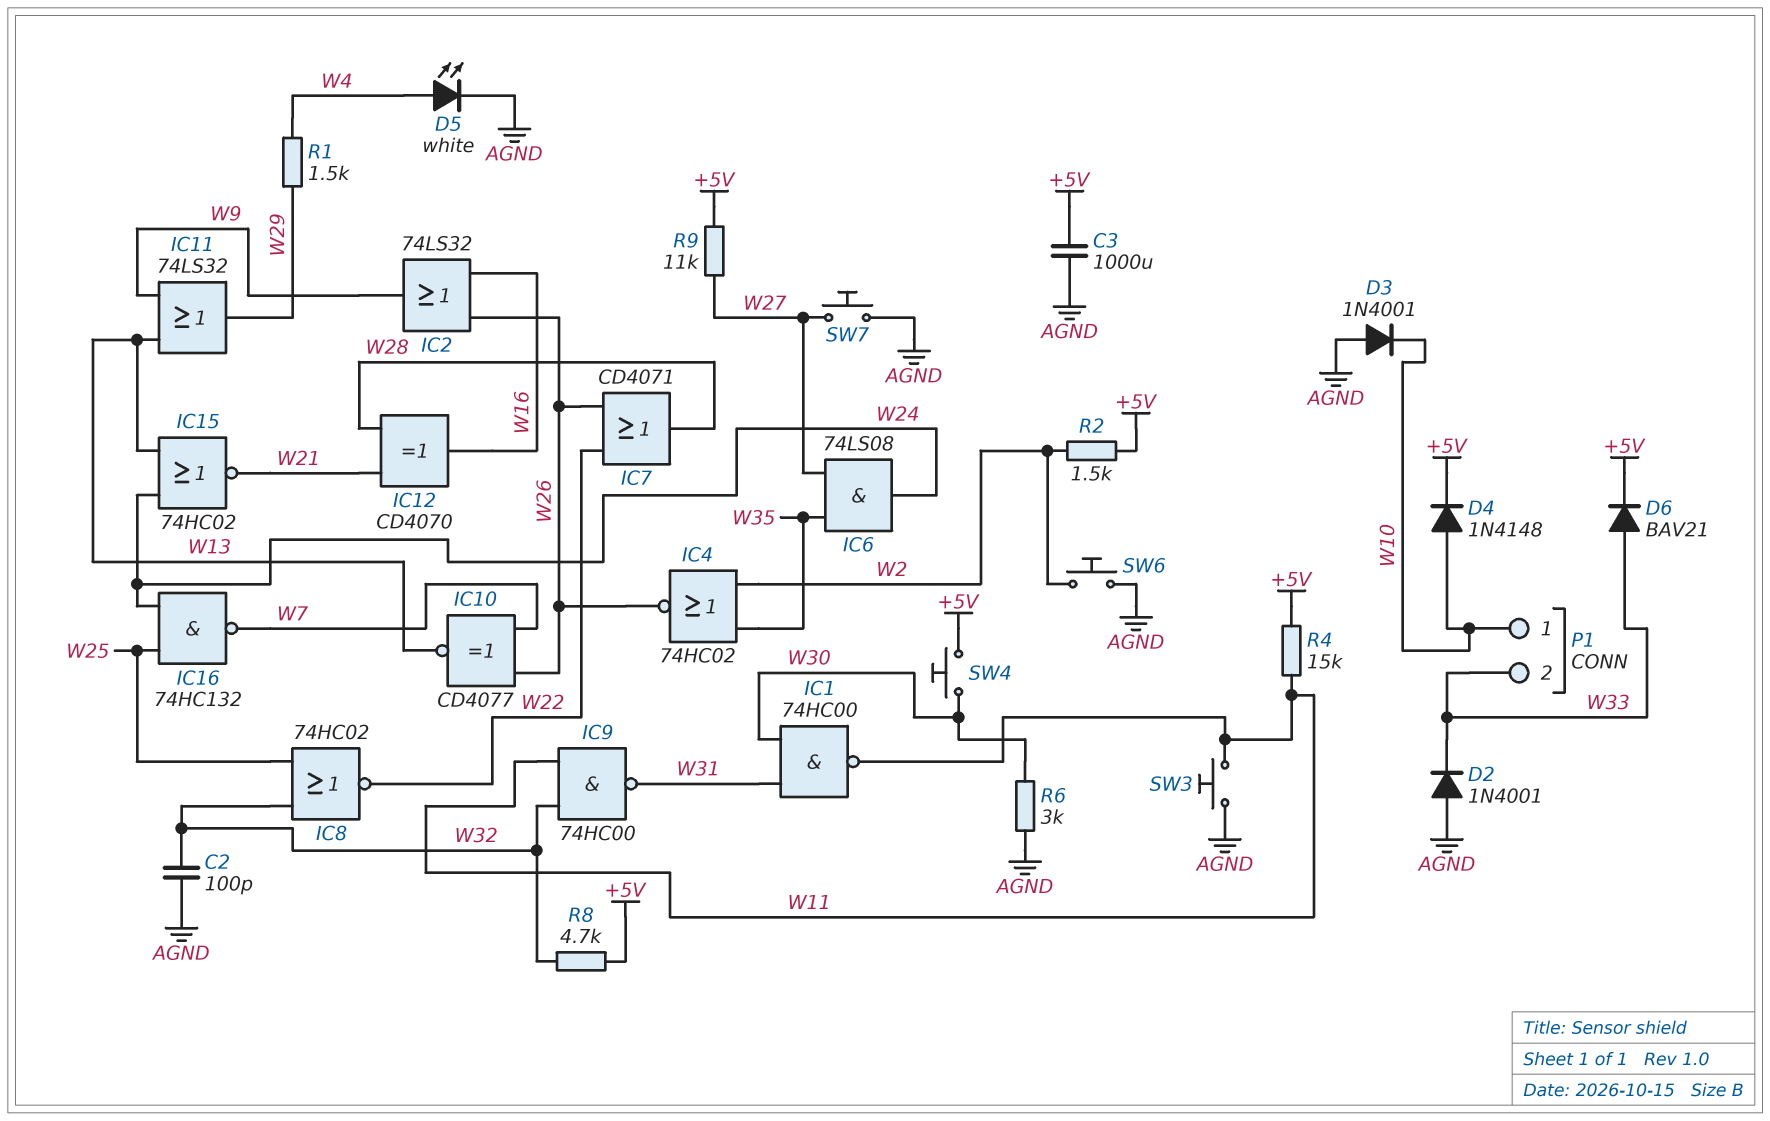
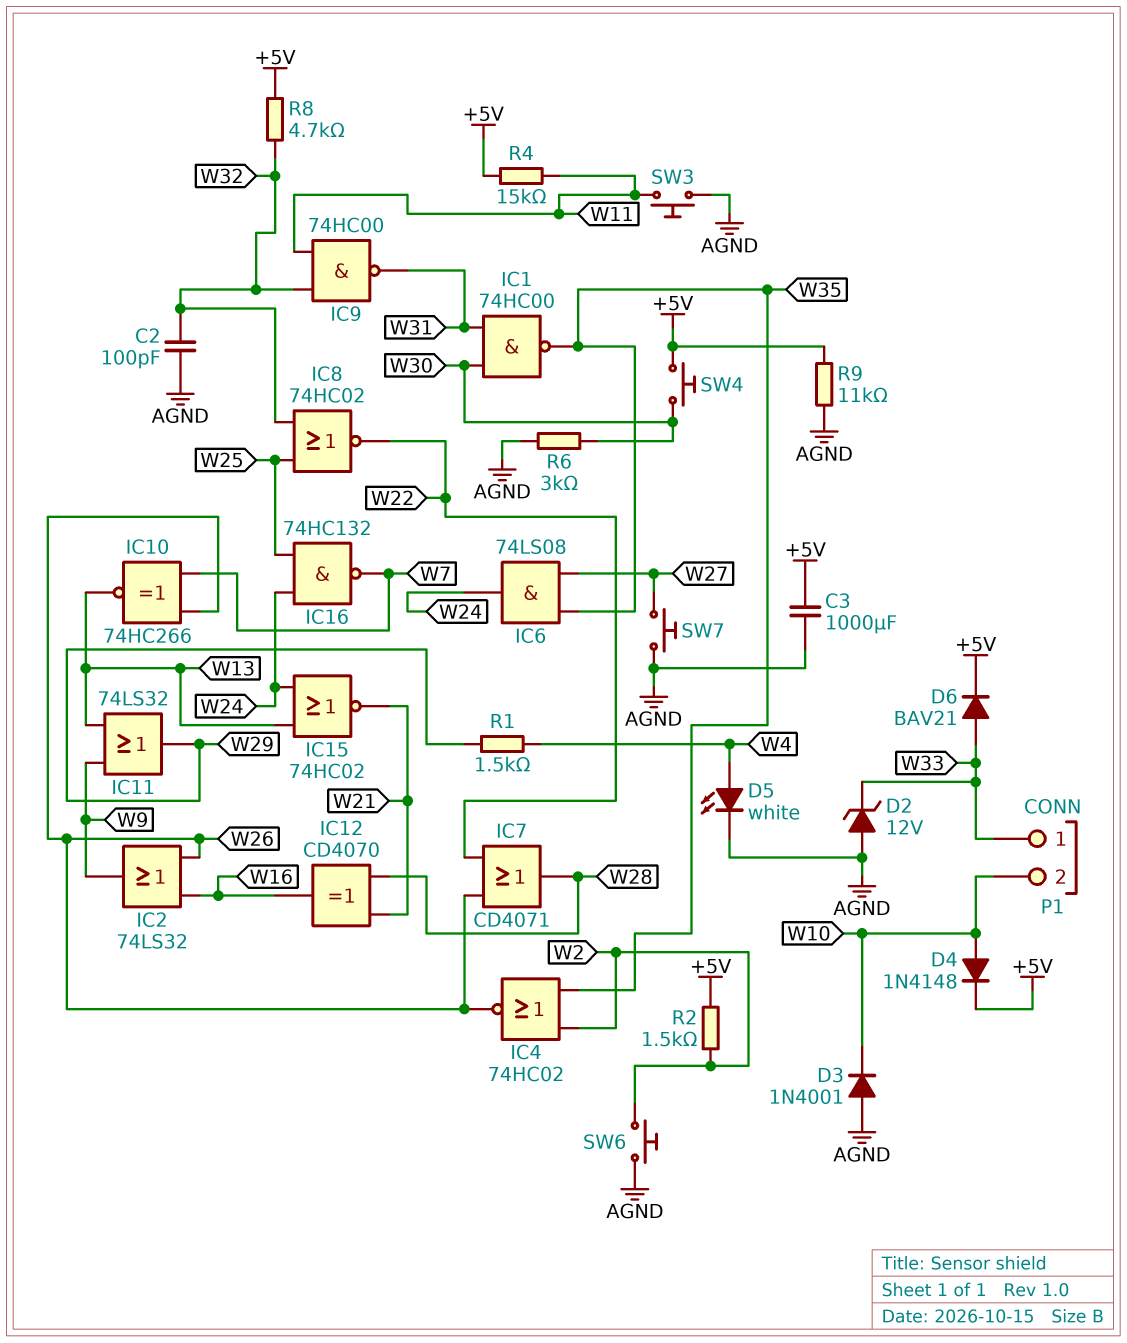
D2: diode 1N4001 (A AGND, K W33) -> zener 12V (A AGND, K W33)
IC1: NAND 74HC00 (in W30, in W31, out W11) -> NAND 74HC00 (in W30, in W31, out W35)
IC10: XNOR CD4077 (in W7, in W26, out W13) -> XNOR 74HC266 (in W7, in W26, out W13)
P1 pin 1: W10 -> W33
P1 pin 2: W33 -> W10
R9: 11k (+5V, W27) -> 11k (+5V, AGND)

